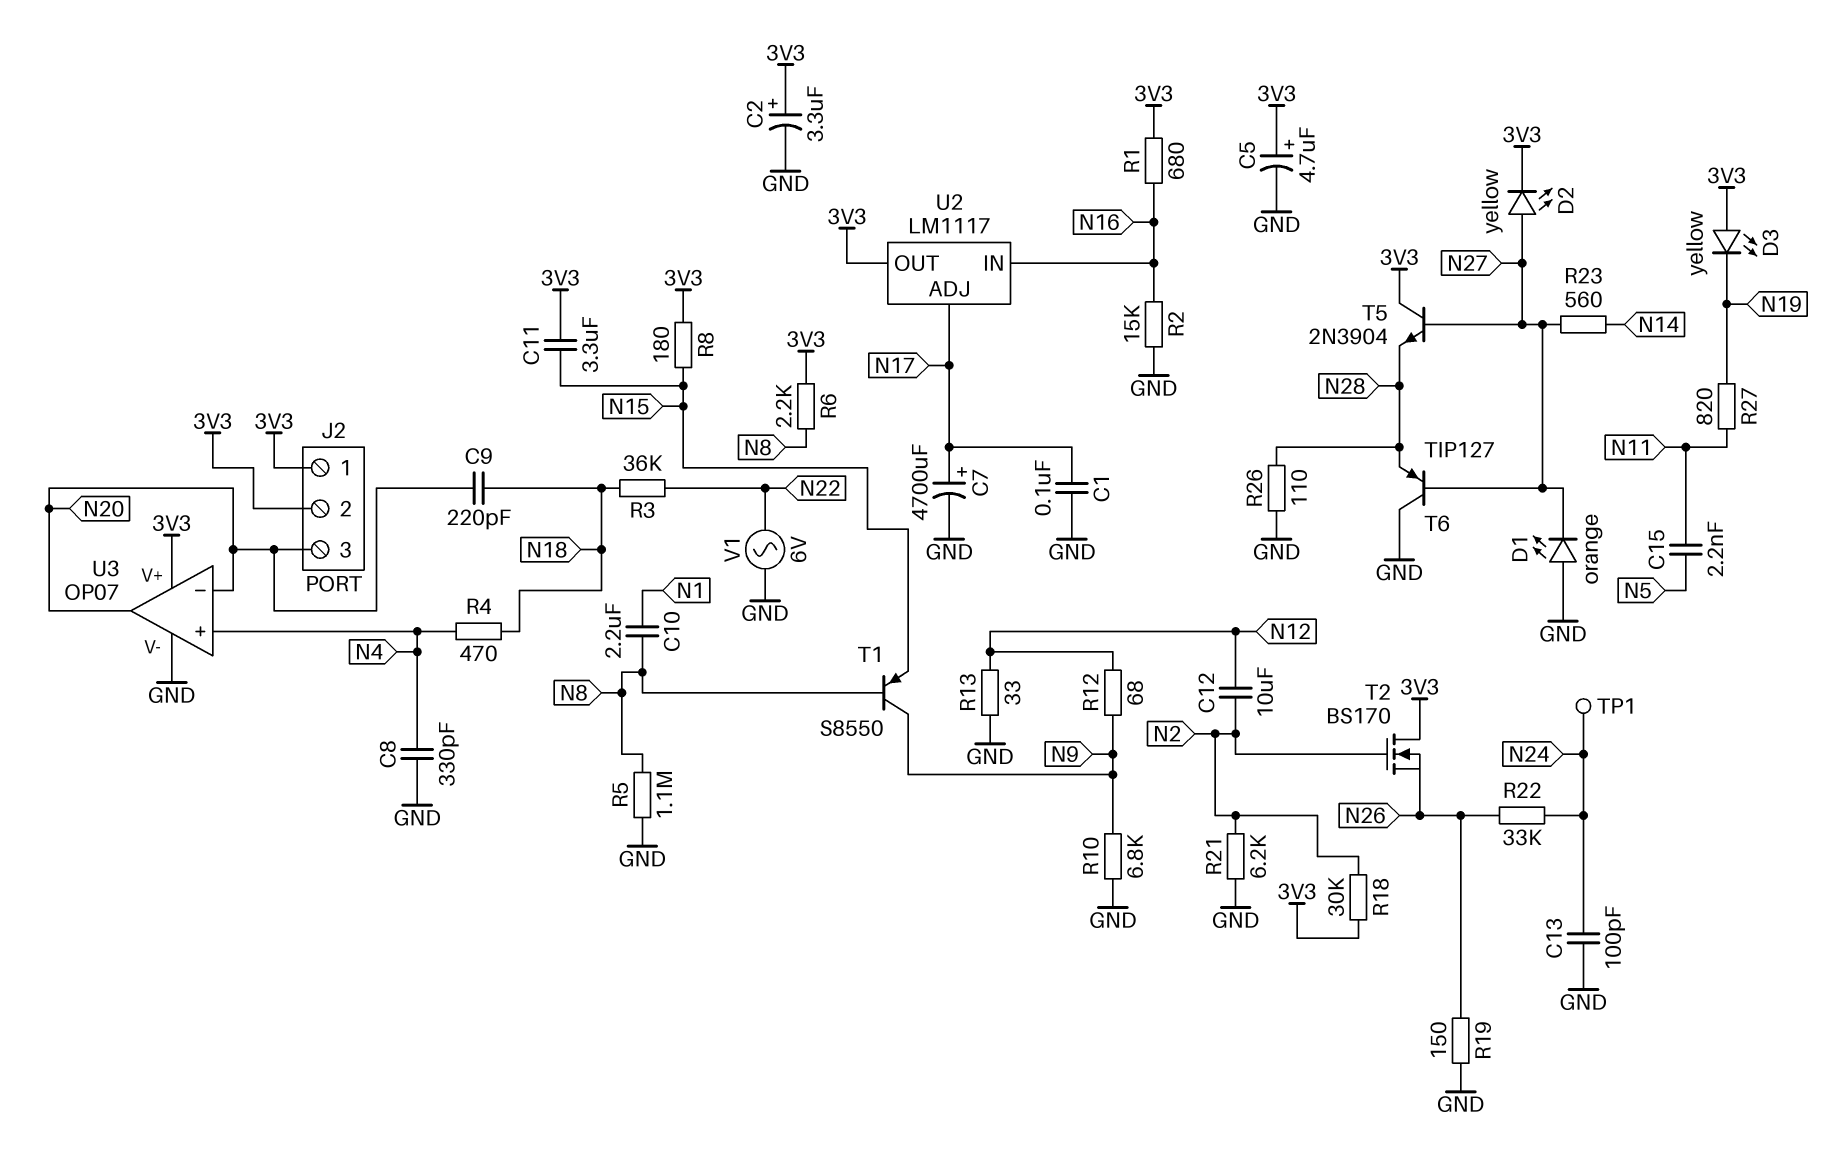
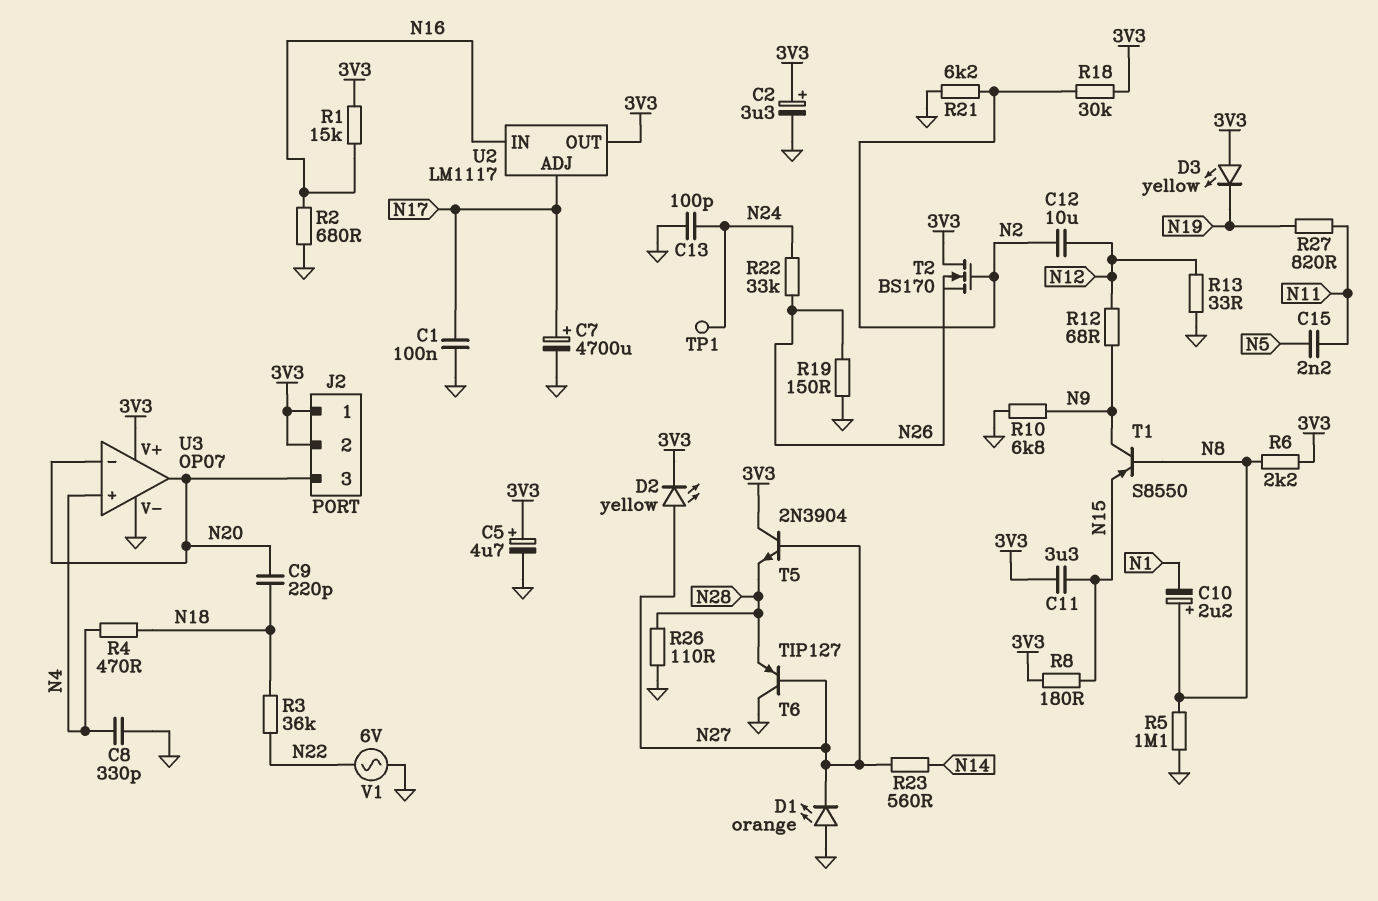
C10: 2.2uF (N1, N8) -> 2.2uF (plus N8, minus N1)
R1: 680 (3V3, N16) -> 15k (3V3, N16)
R2: 15k (GND, N16) -> 680 (GND, N16)

